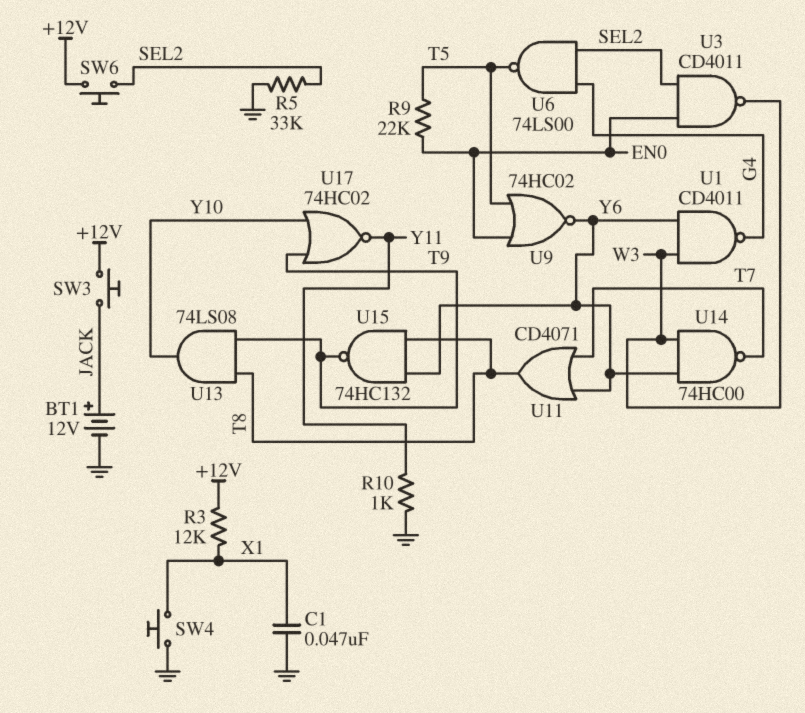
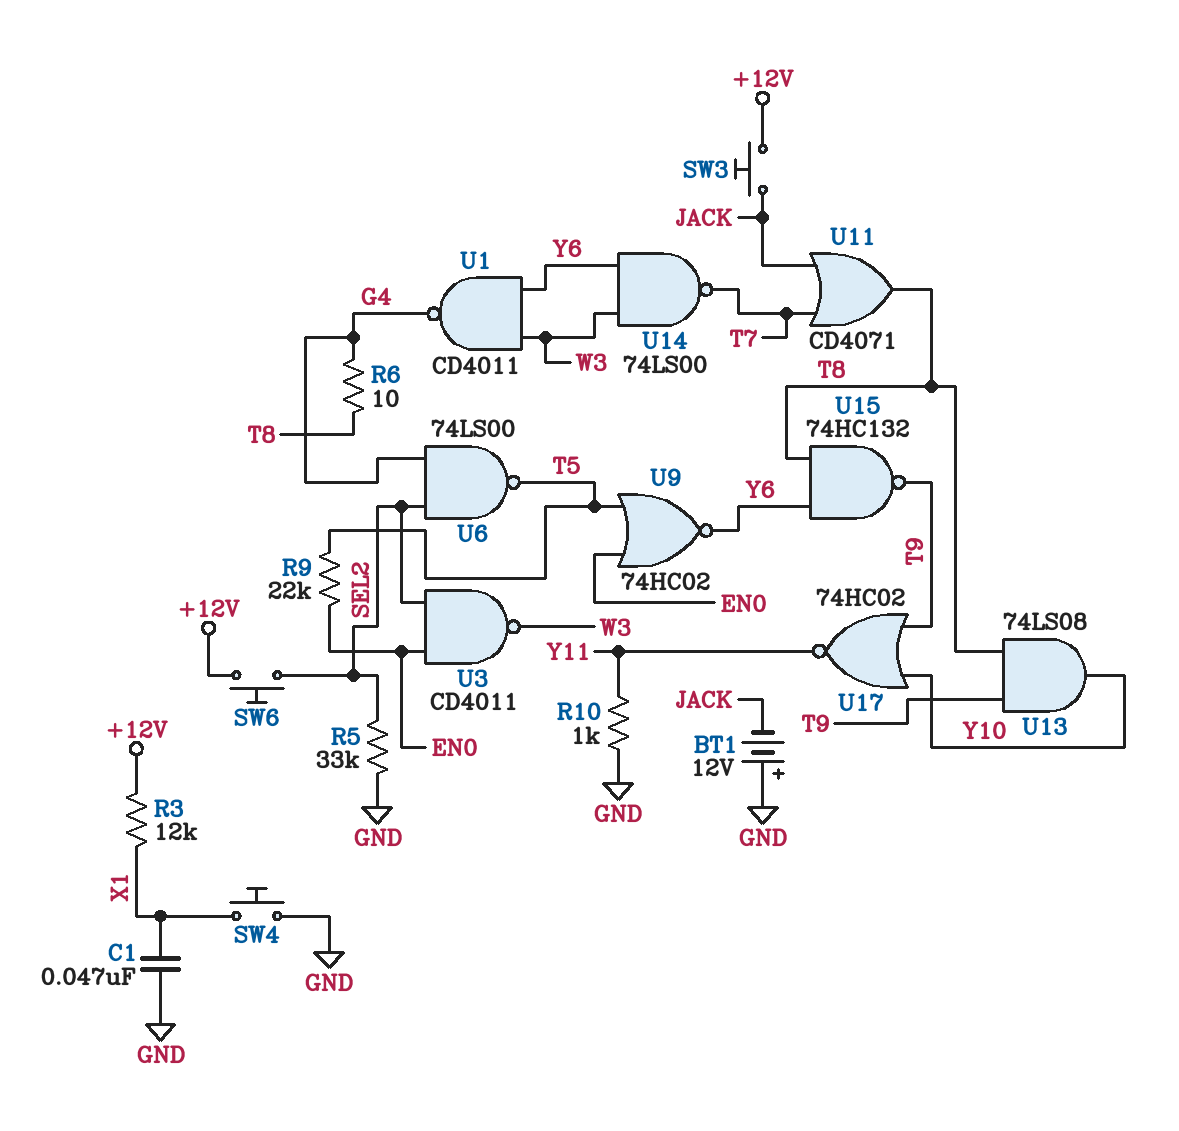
BT1: 12V (plus JACK, minus GND) -> 12V (plus GND, minus JACK)
R6: none -> 10 (G4, T8)
U11: OR CD4071 (in T7, in Y6, out T8) -> OR CD4071 (in JACK, in T7, out T8)
U14: NAND 74HC00 (in W3, in Y6, out T7) -> NAND 74LS00 (in W3, in Y6, out T7)

